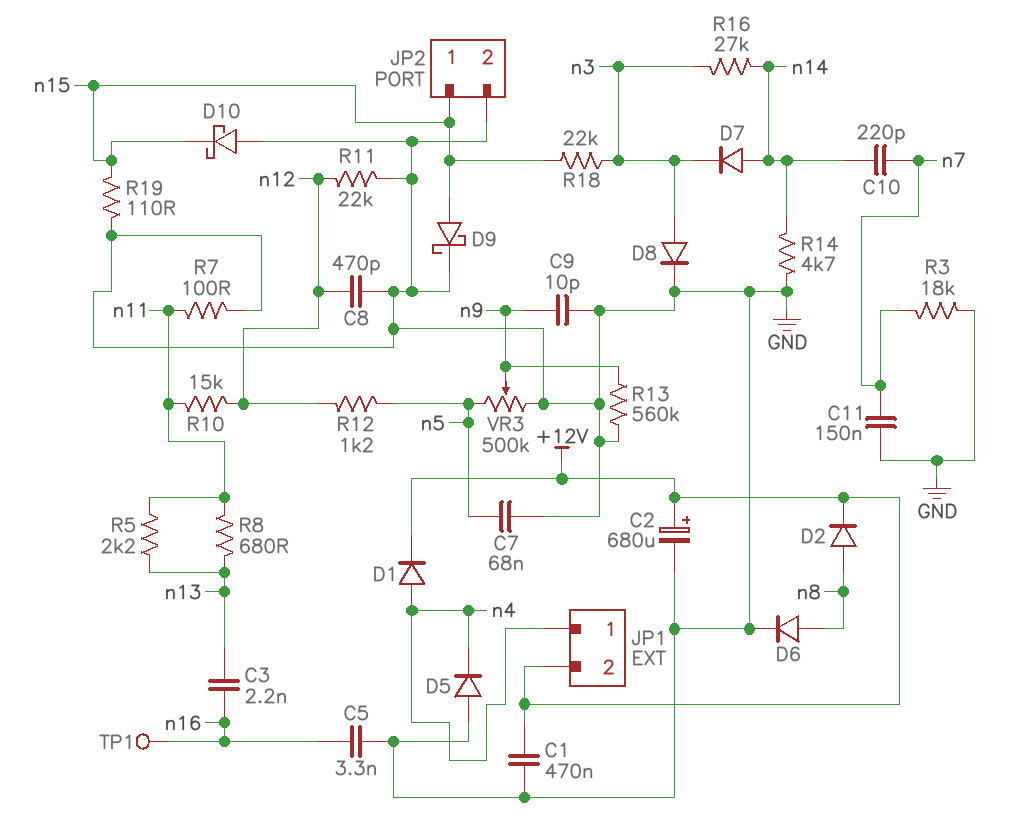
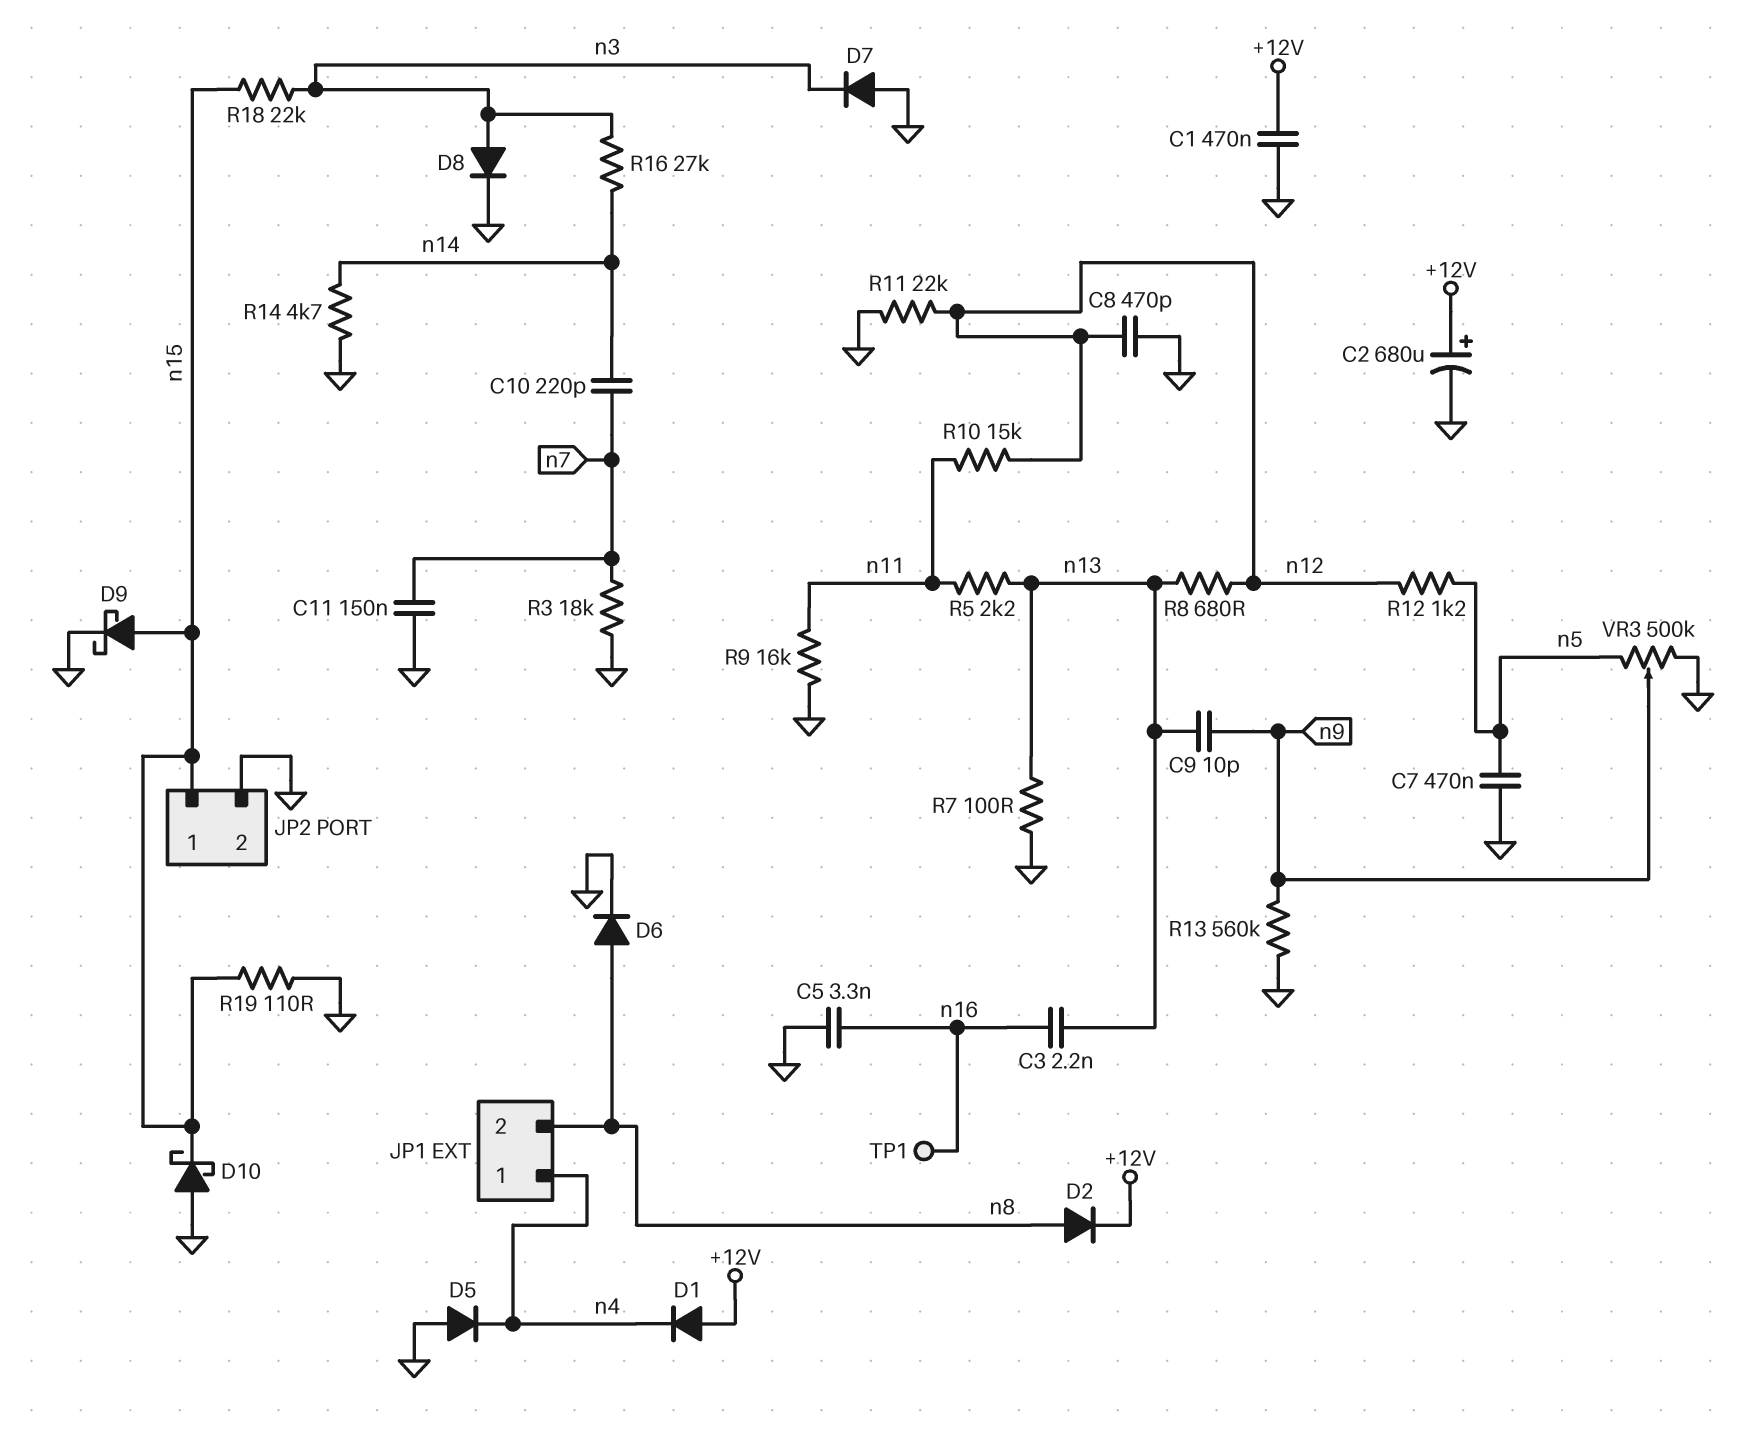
C7: 68nF (GND, n5) -> 470nF (GND, n5)
C9: 10pF (GND, n9) -> 10pF (n9, n13)
D1: diode (A n4, K +12V) -> diode (A +12V, K n4)
D7: diode (A n14, K n3) -> diode (A GND, K n3)
JP1 pin 2: +12V -> n8
R7: 100 (GND, n11) -> 100 (GND, n13)
R8: 680 (n11, n13) -> 680 (n12, n13)
R9: none -> 16k (GND, n11)

